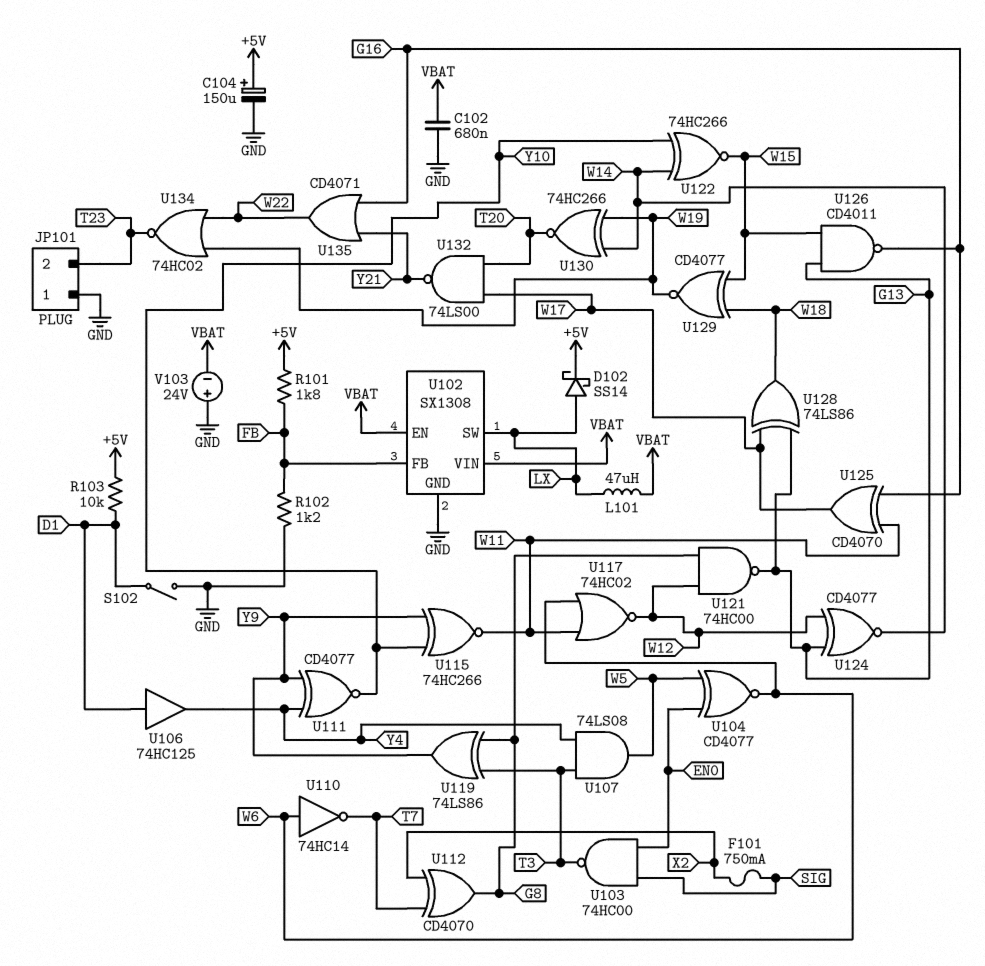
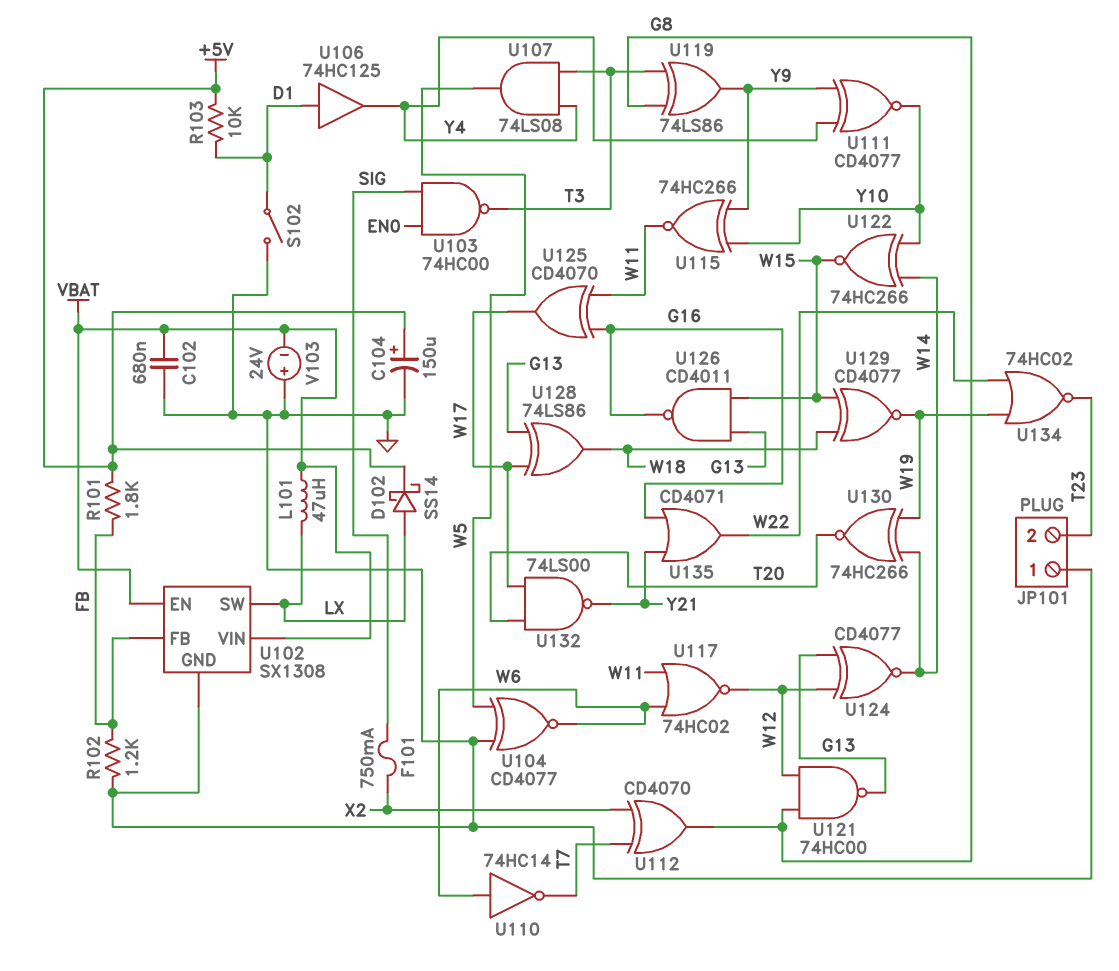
U104: XNOR CD4077 (in EN0, in W5, out W6) -> XNOR CD4077 (in GND, in W5, out W6)

